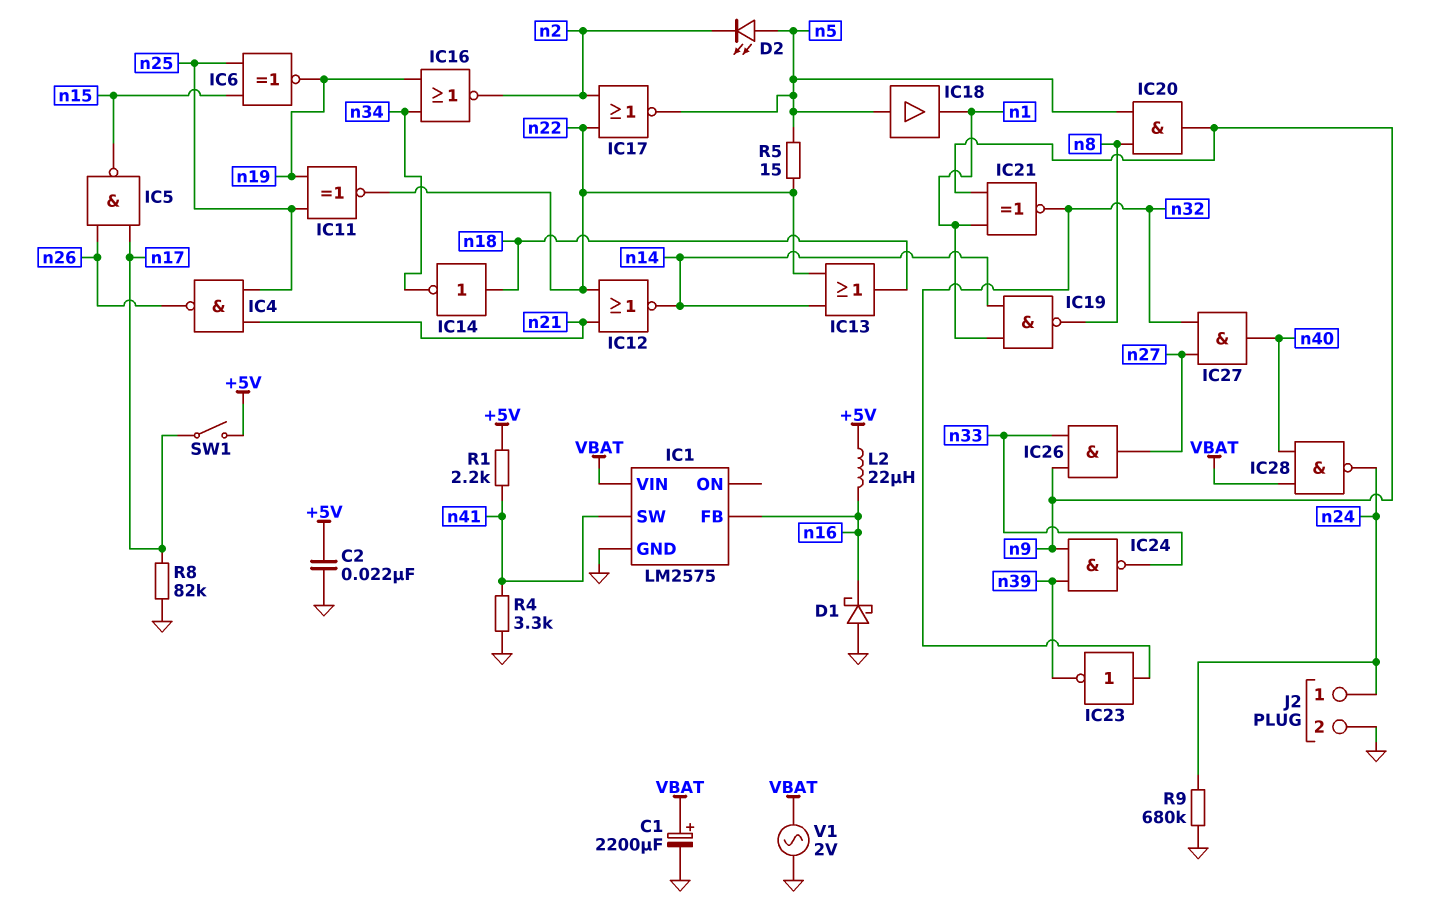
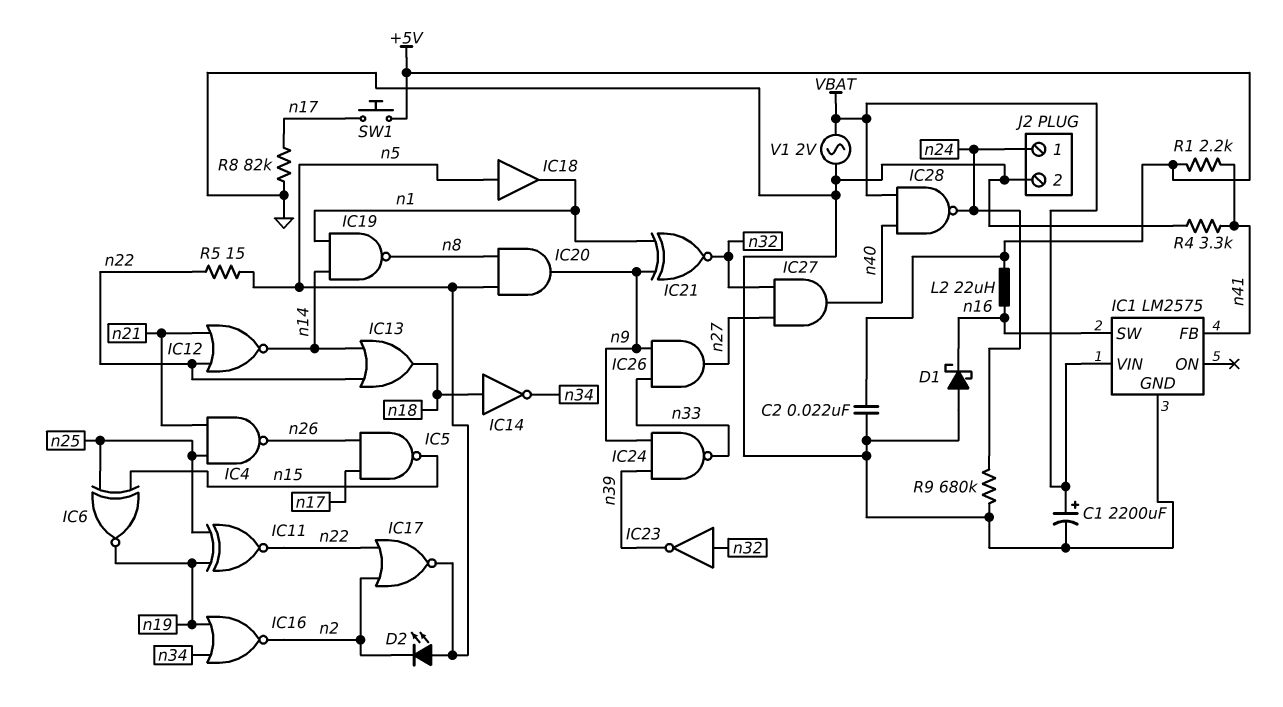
IC1 pin FB: n16 -> n41
IC1 pin SW: n41 -> n16
SW1: switch (+5V, n17) -> button (+5V, n17)

